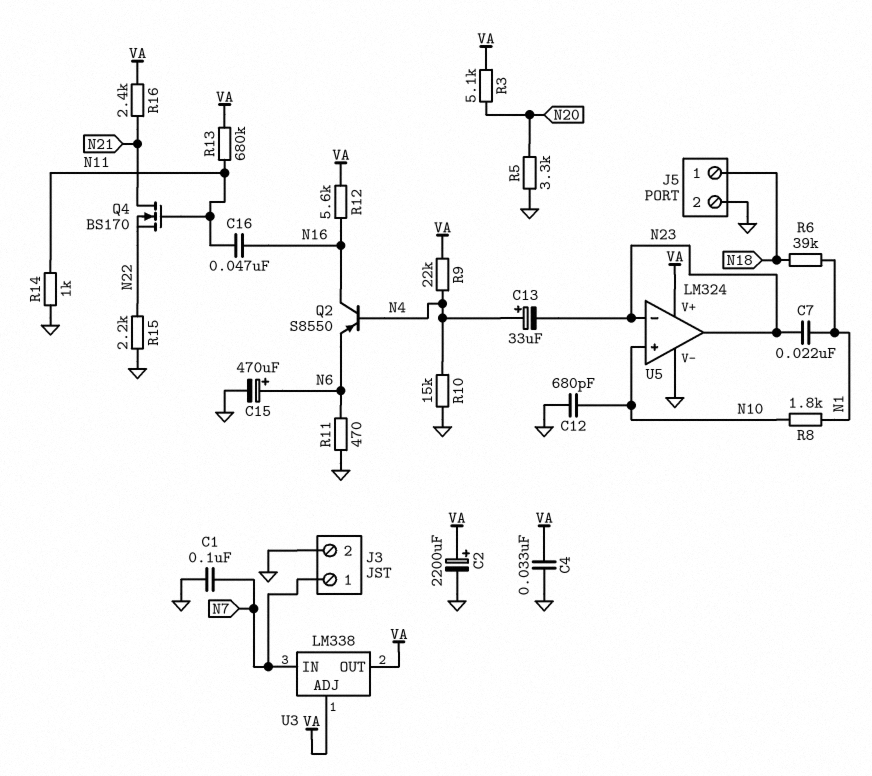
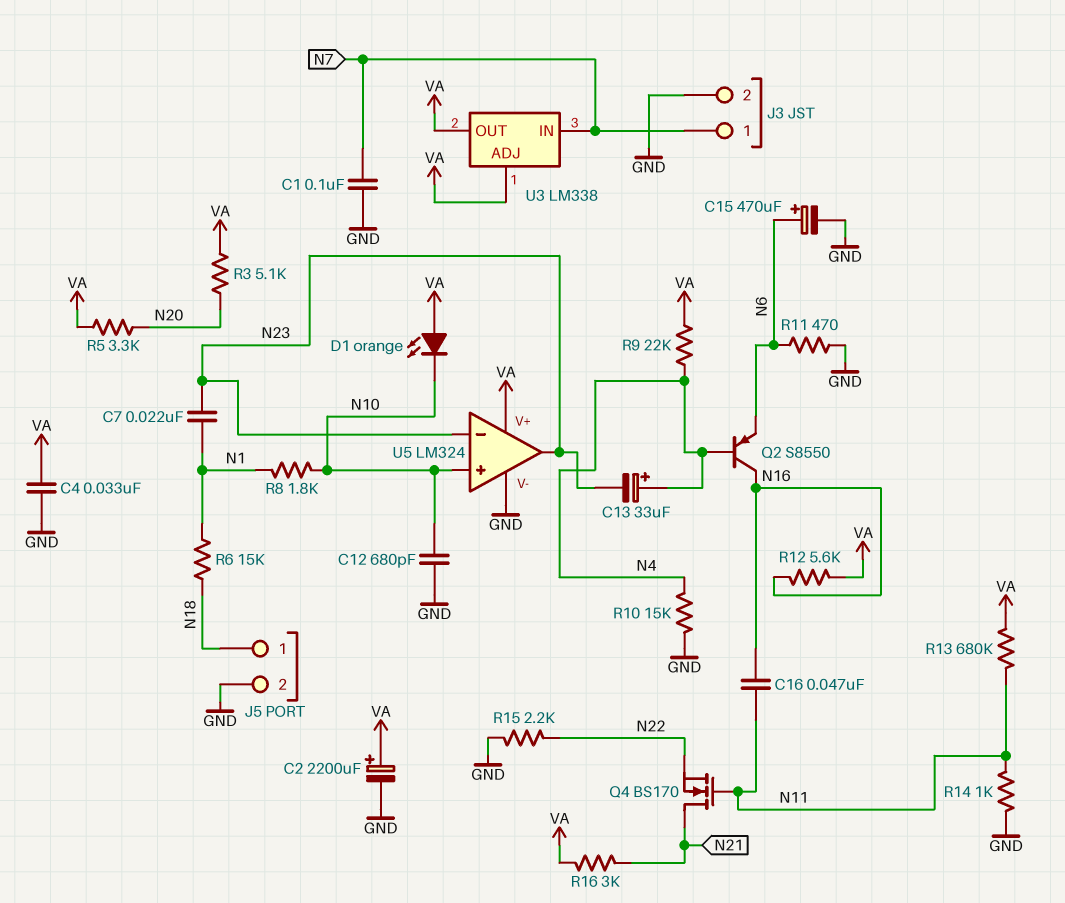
D1: none -> LED orange (A VA, K N10)
R5: 3.3k (GND, N20) -> 3.3k (N20, VA)
R6: 39k (N1, N18) -> 15k (N1, N18)
R16: 2.4k (N21, VA) -> 3k (N21, VA)

